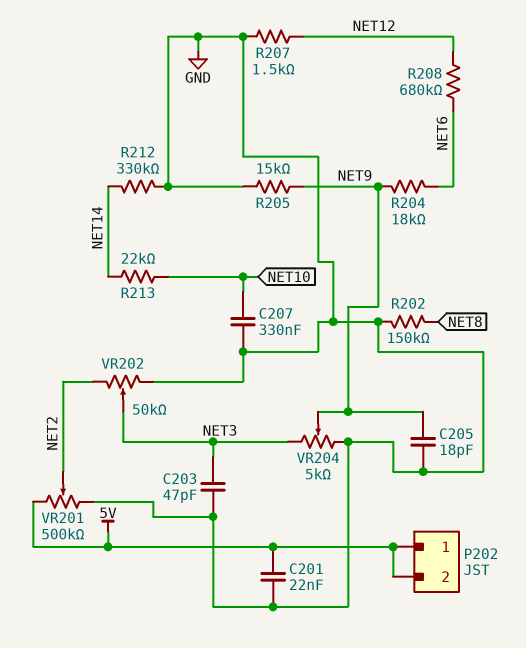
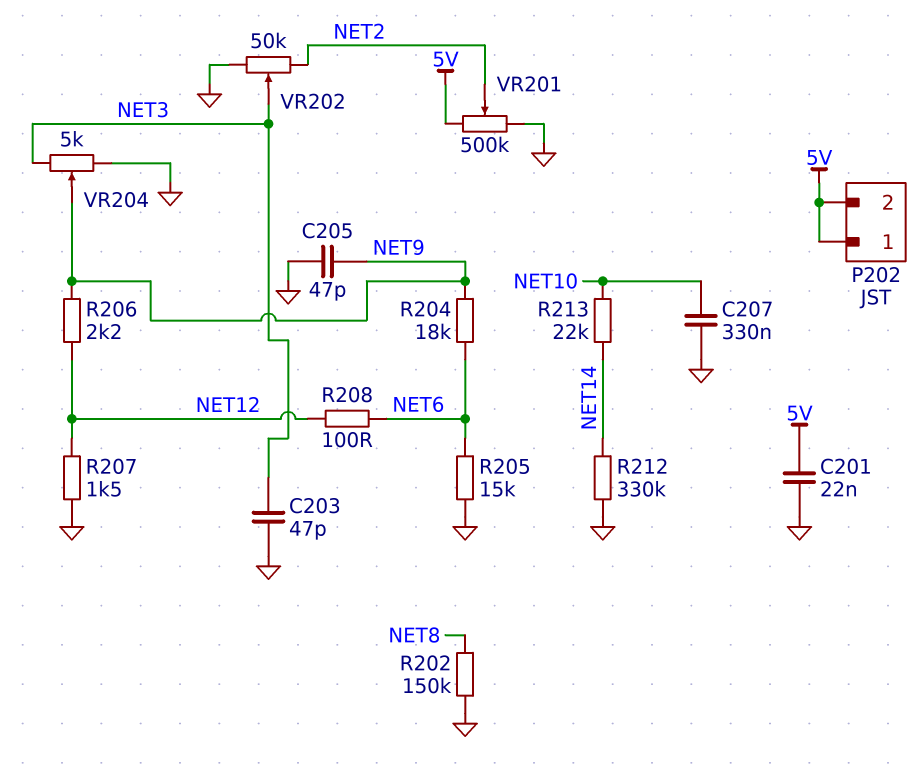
C205: 18pF (GND, NET9) -> 47pF (GND, NET9)
R205: 15k (GND, NET9) -> 15k (GND, NET6)
R206: none -> 2.2k (NET9, NET12)
R208: 680k (NET6, NET12) -> 100 (NET6, NET12)

